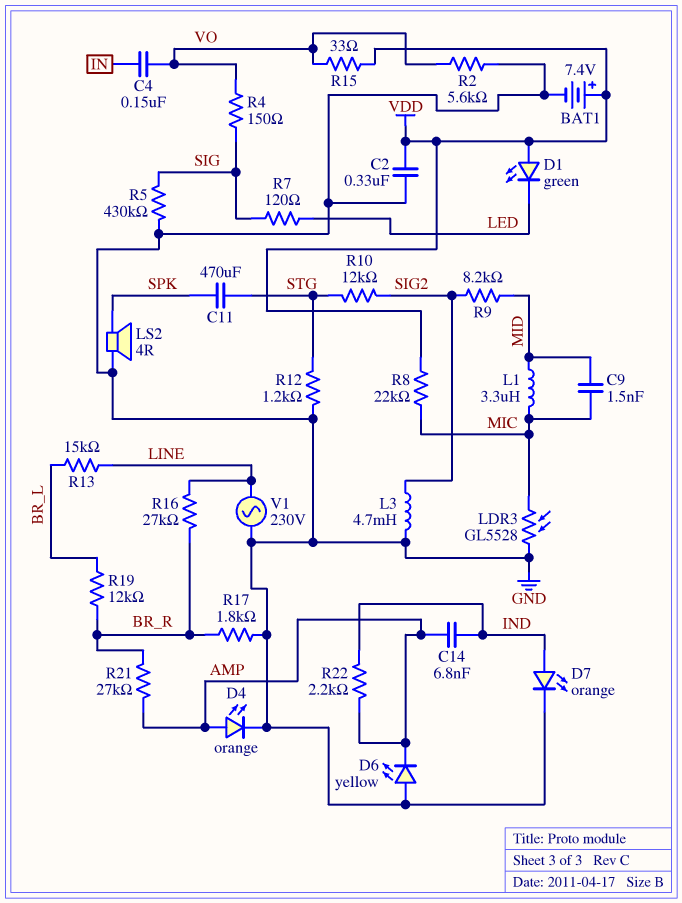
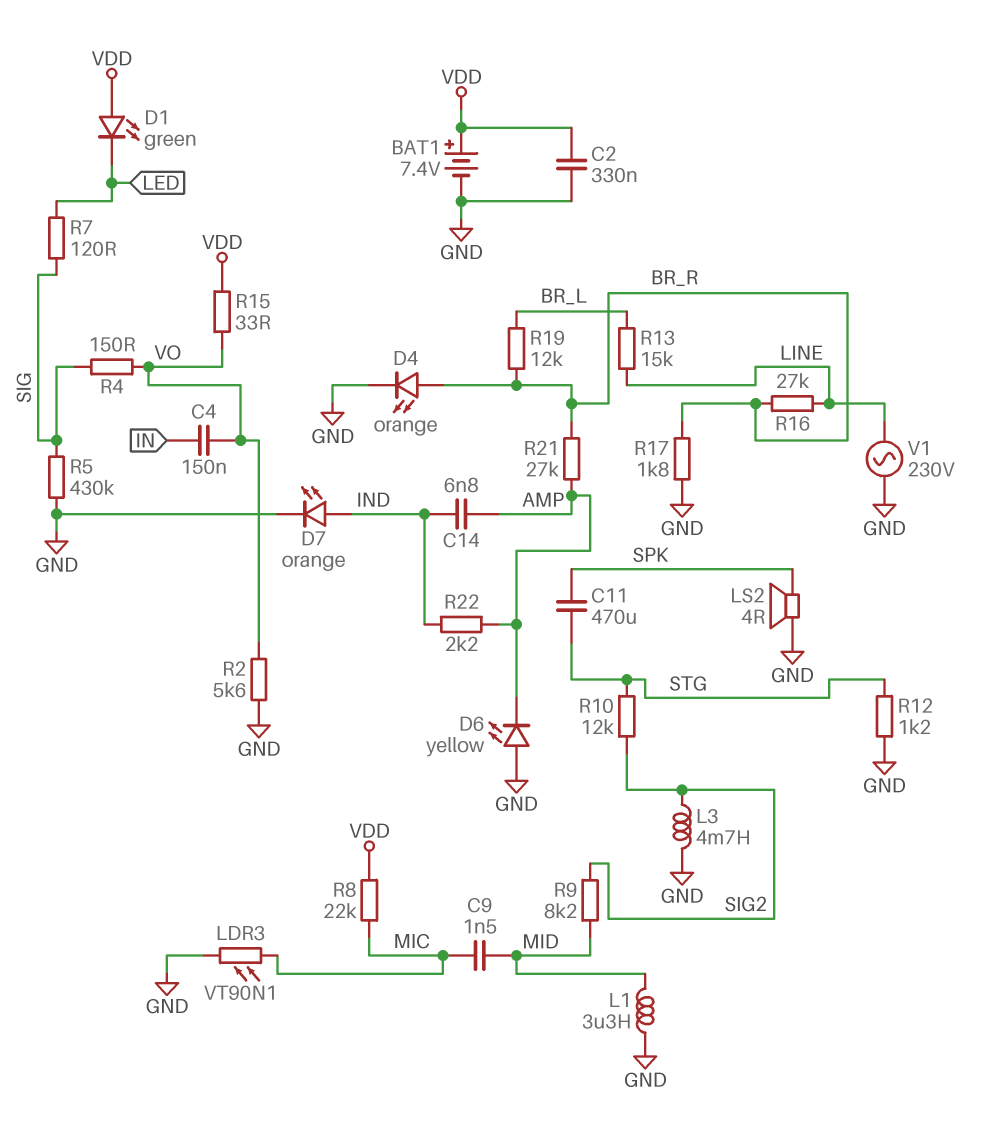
D4: LED orange (A AMP, K GND) -> LED orange (A BR_R, K GND)
L1: 3.3uH (MIC, MID) -> 3.3uH (GND, MID)
LDR3: GL5528 (GND, MIC) -> VT90N1 (GND, MIC)

